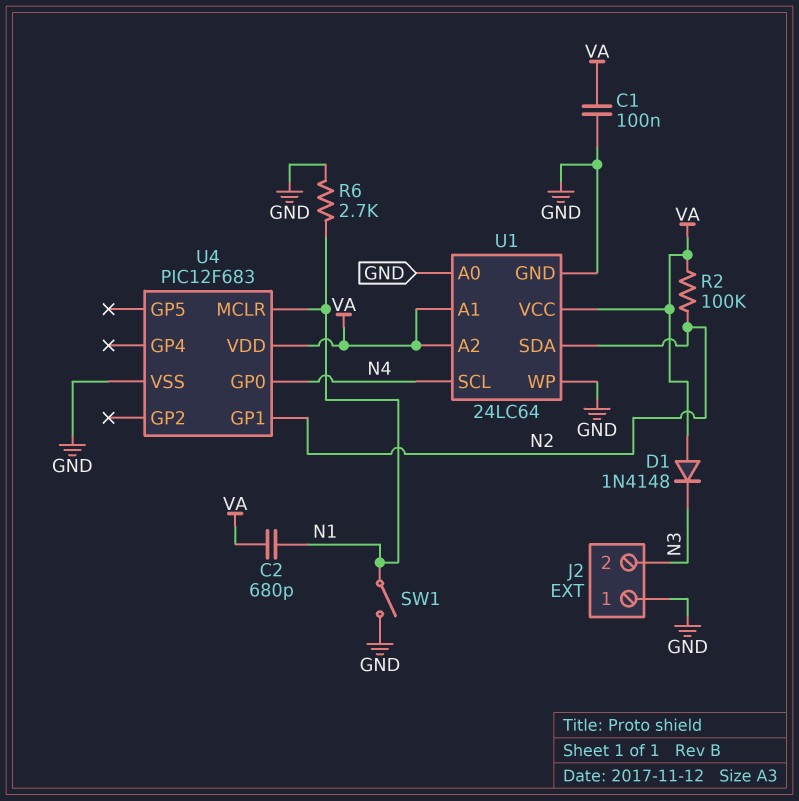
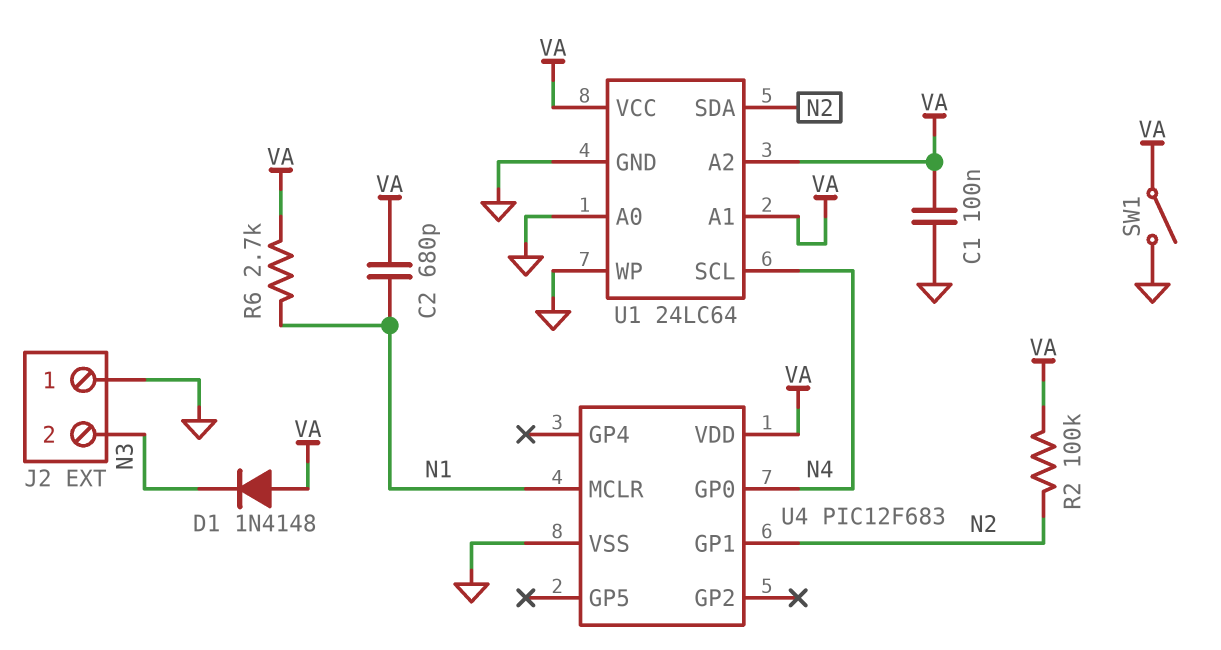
R6: 2.7k (GND, N1) -> 2.7k (N1, VA)
SW1: switch (GND, N1) -> switch (GND, VA)

